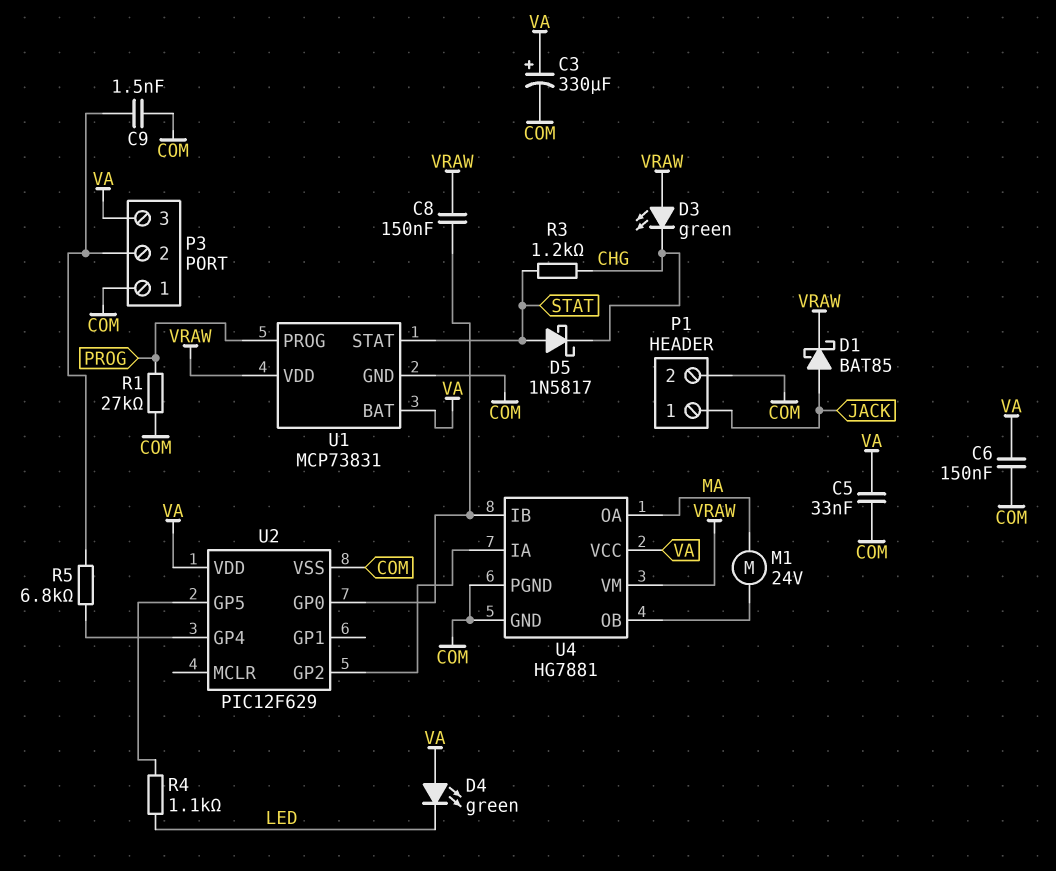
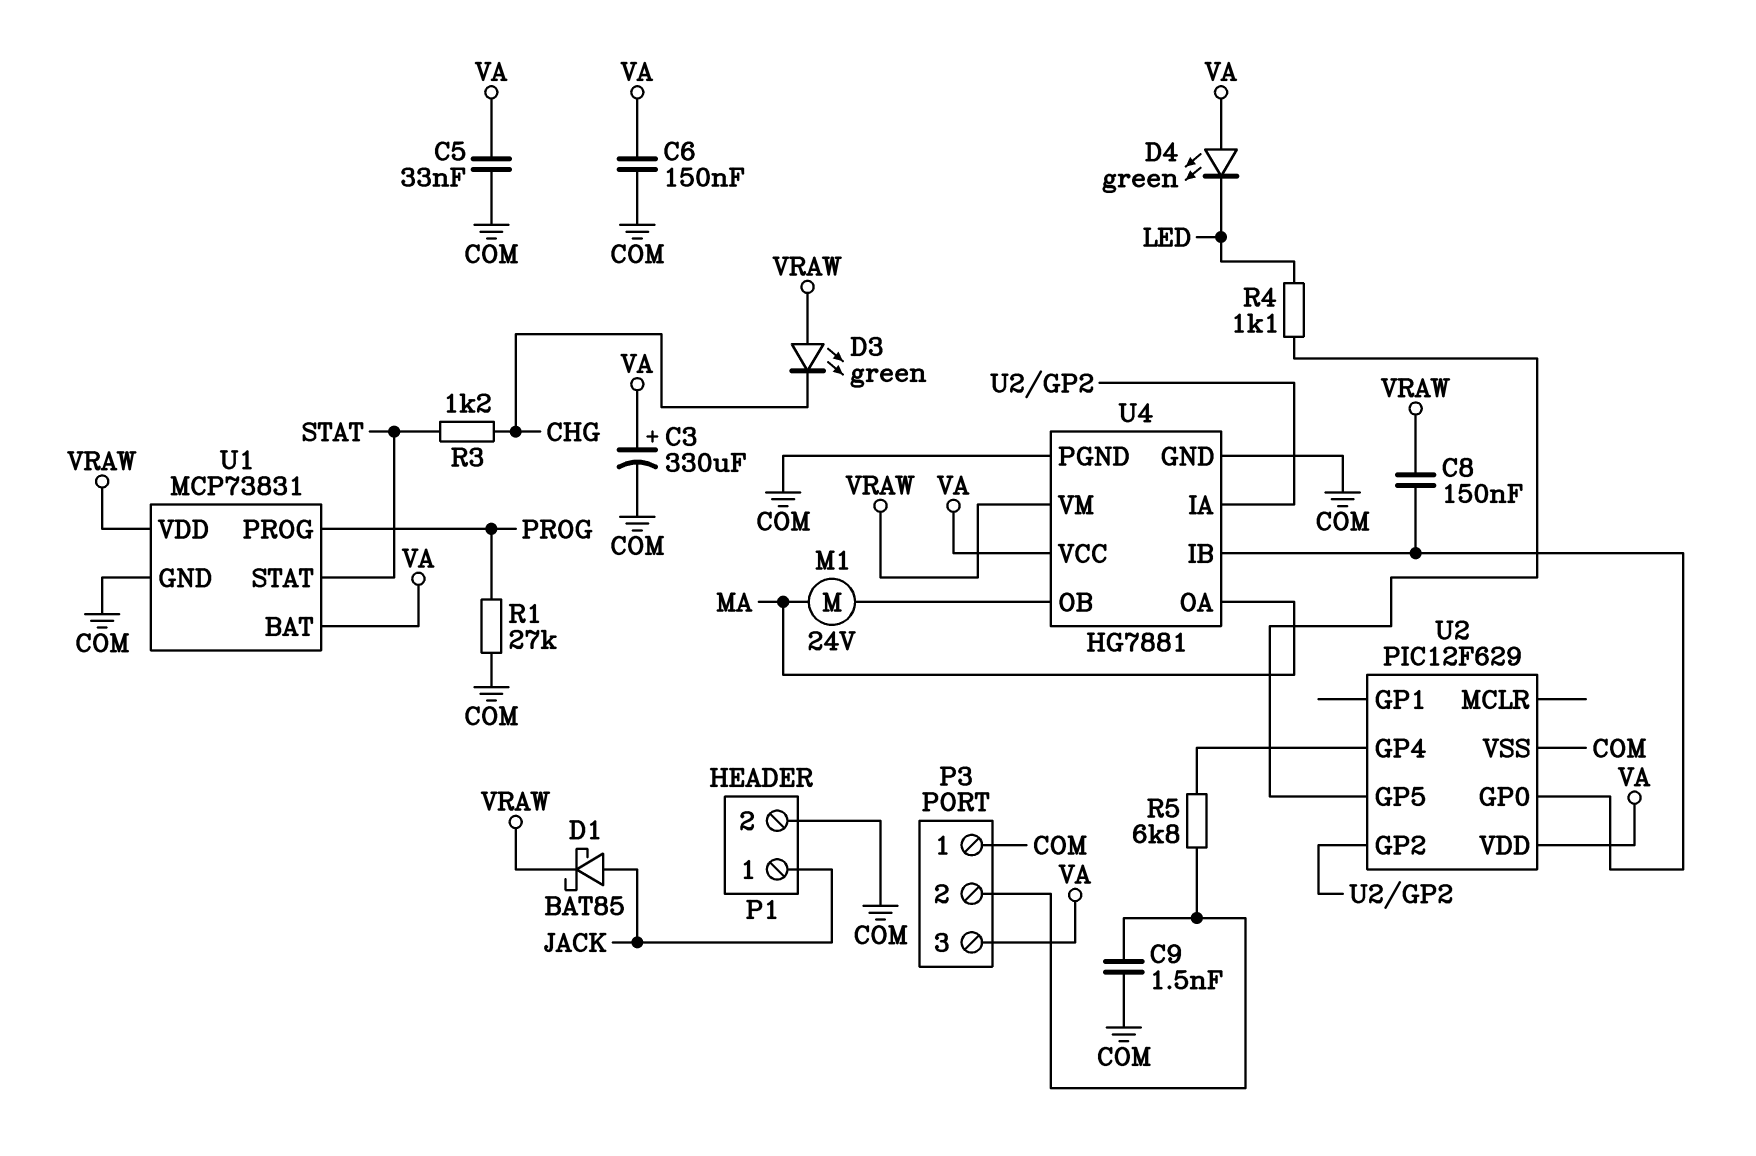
D5: schottky 1N5817 (A STAT, K CHG) -> none

